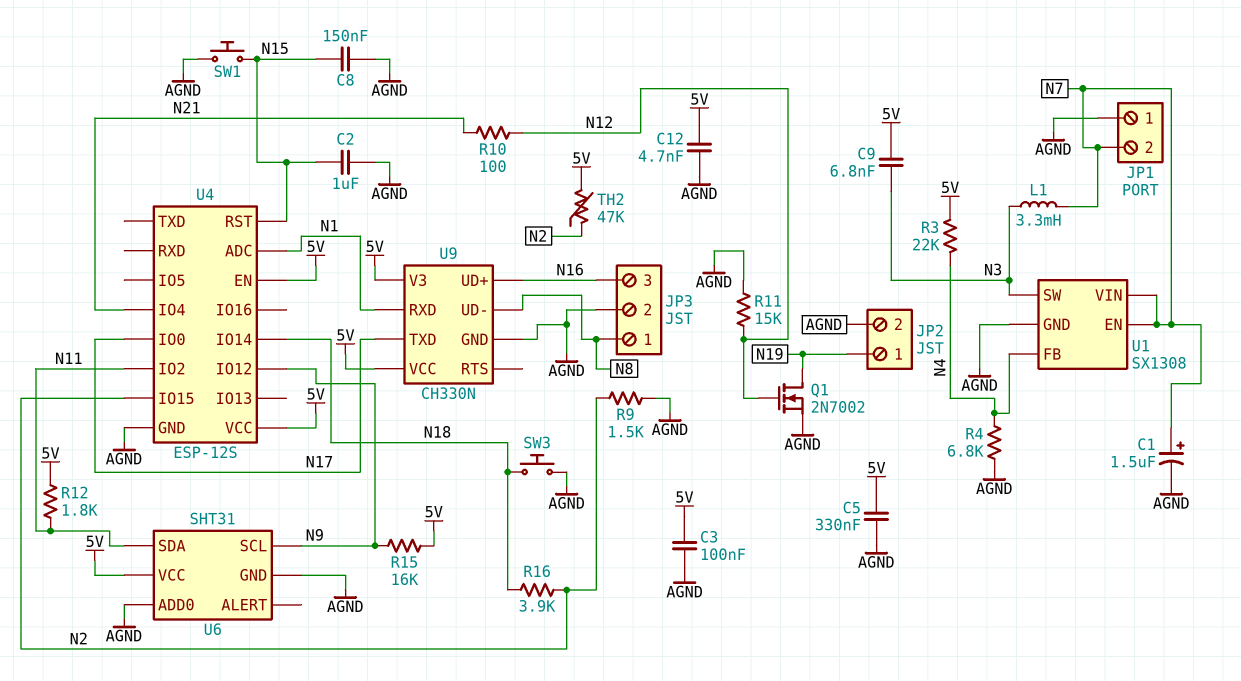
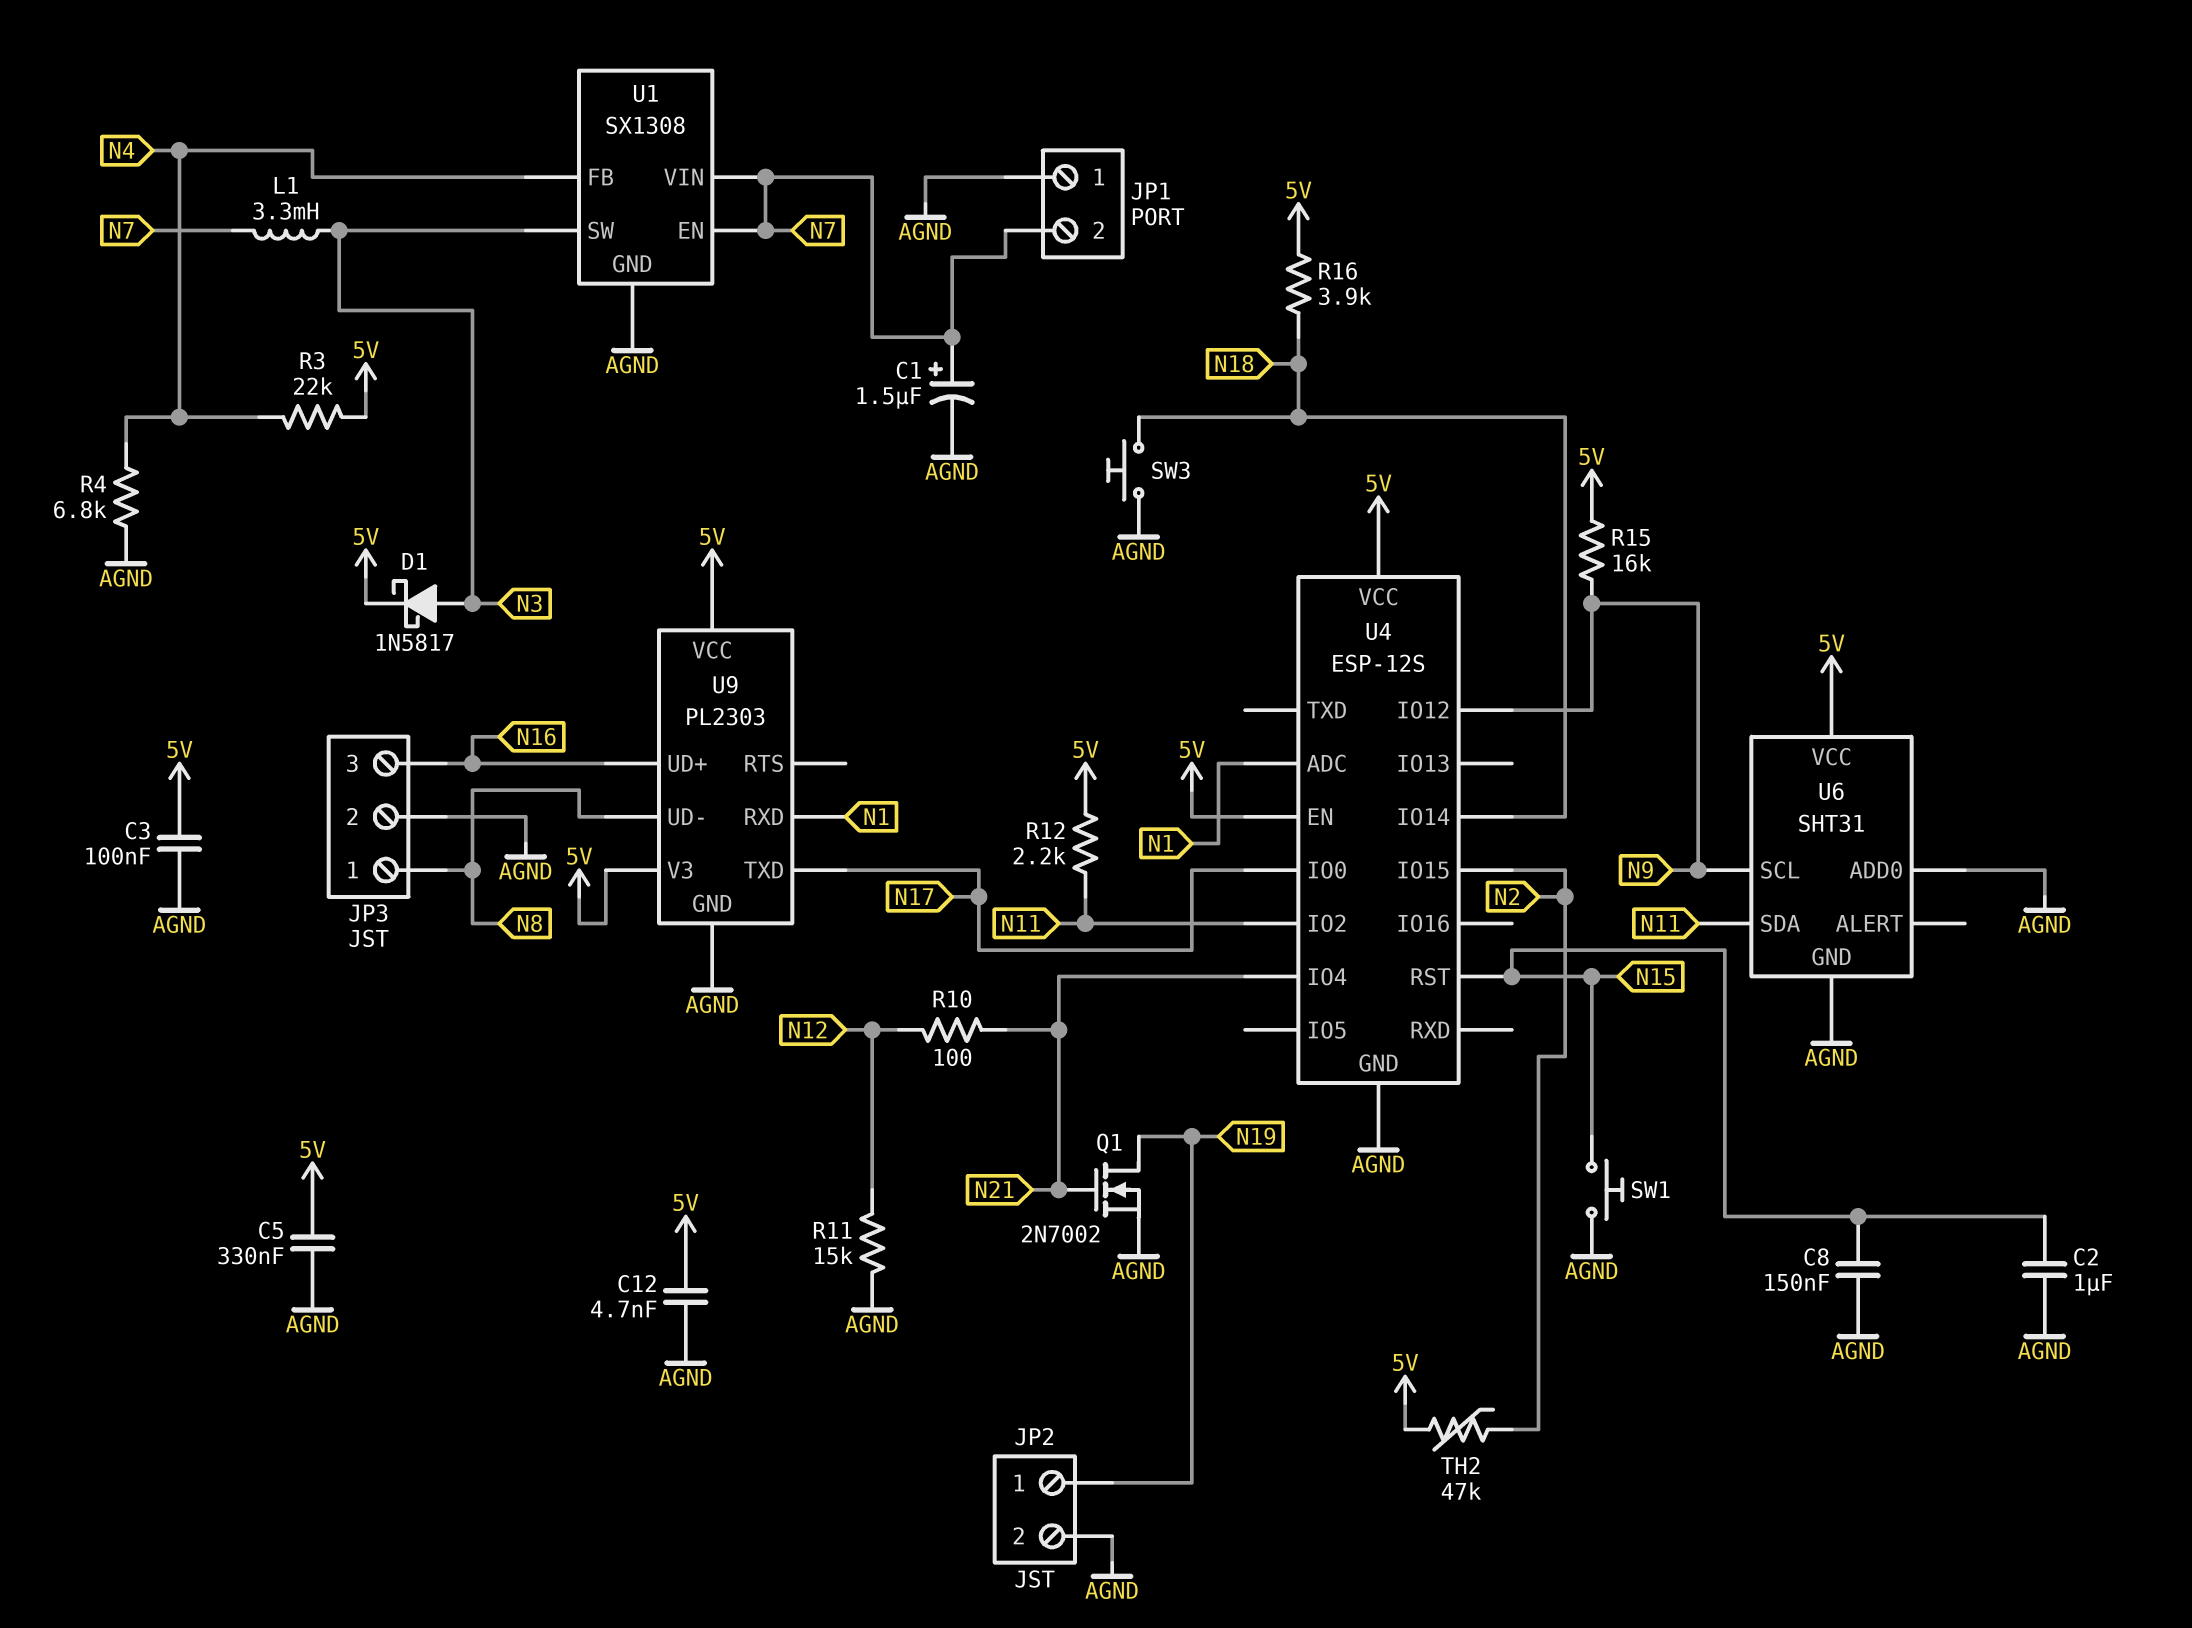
C9: 6.8nF (5V, N3) -> none
D1: none -> schottky 1N5817 (A N3, K 5V)
Q1: NMOS 2N7002 (G N12, D N19, S AGND) -> NMOS 2N7002 (G N21, D N19, S AGND)
R9: 1.5k (AGND, N2) -> none
R12: 1.8k (5V, N11) -> 2.2k (5V, N11)
R16: 3.9k (N2, N18) -> 3.9k (5V, N18)
U9: CH330N -> PL2303

